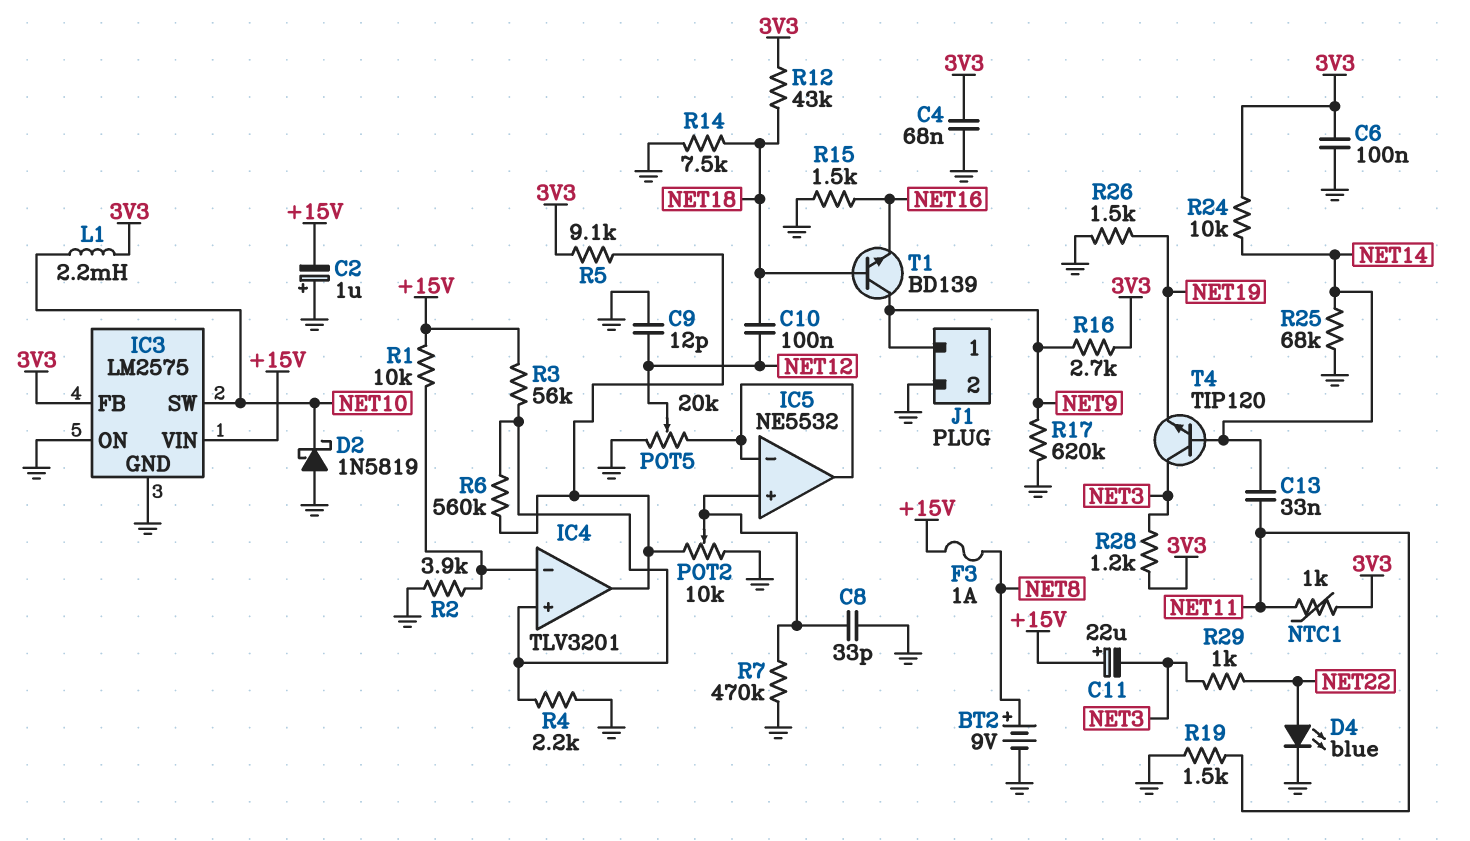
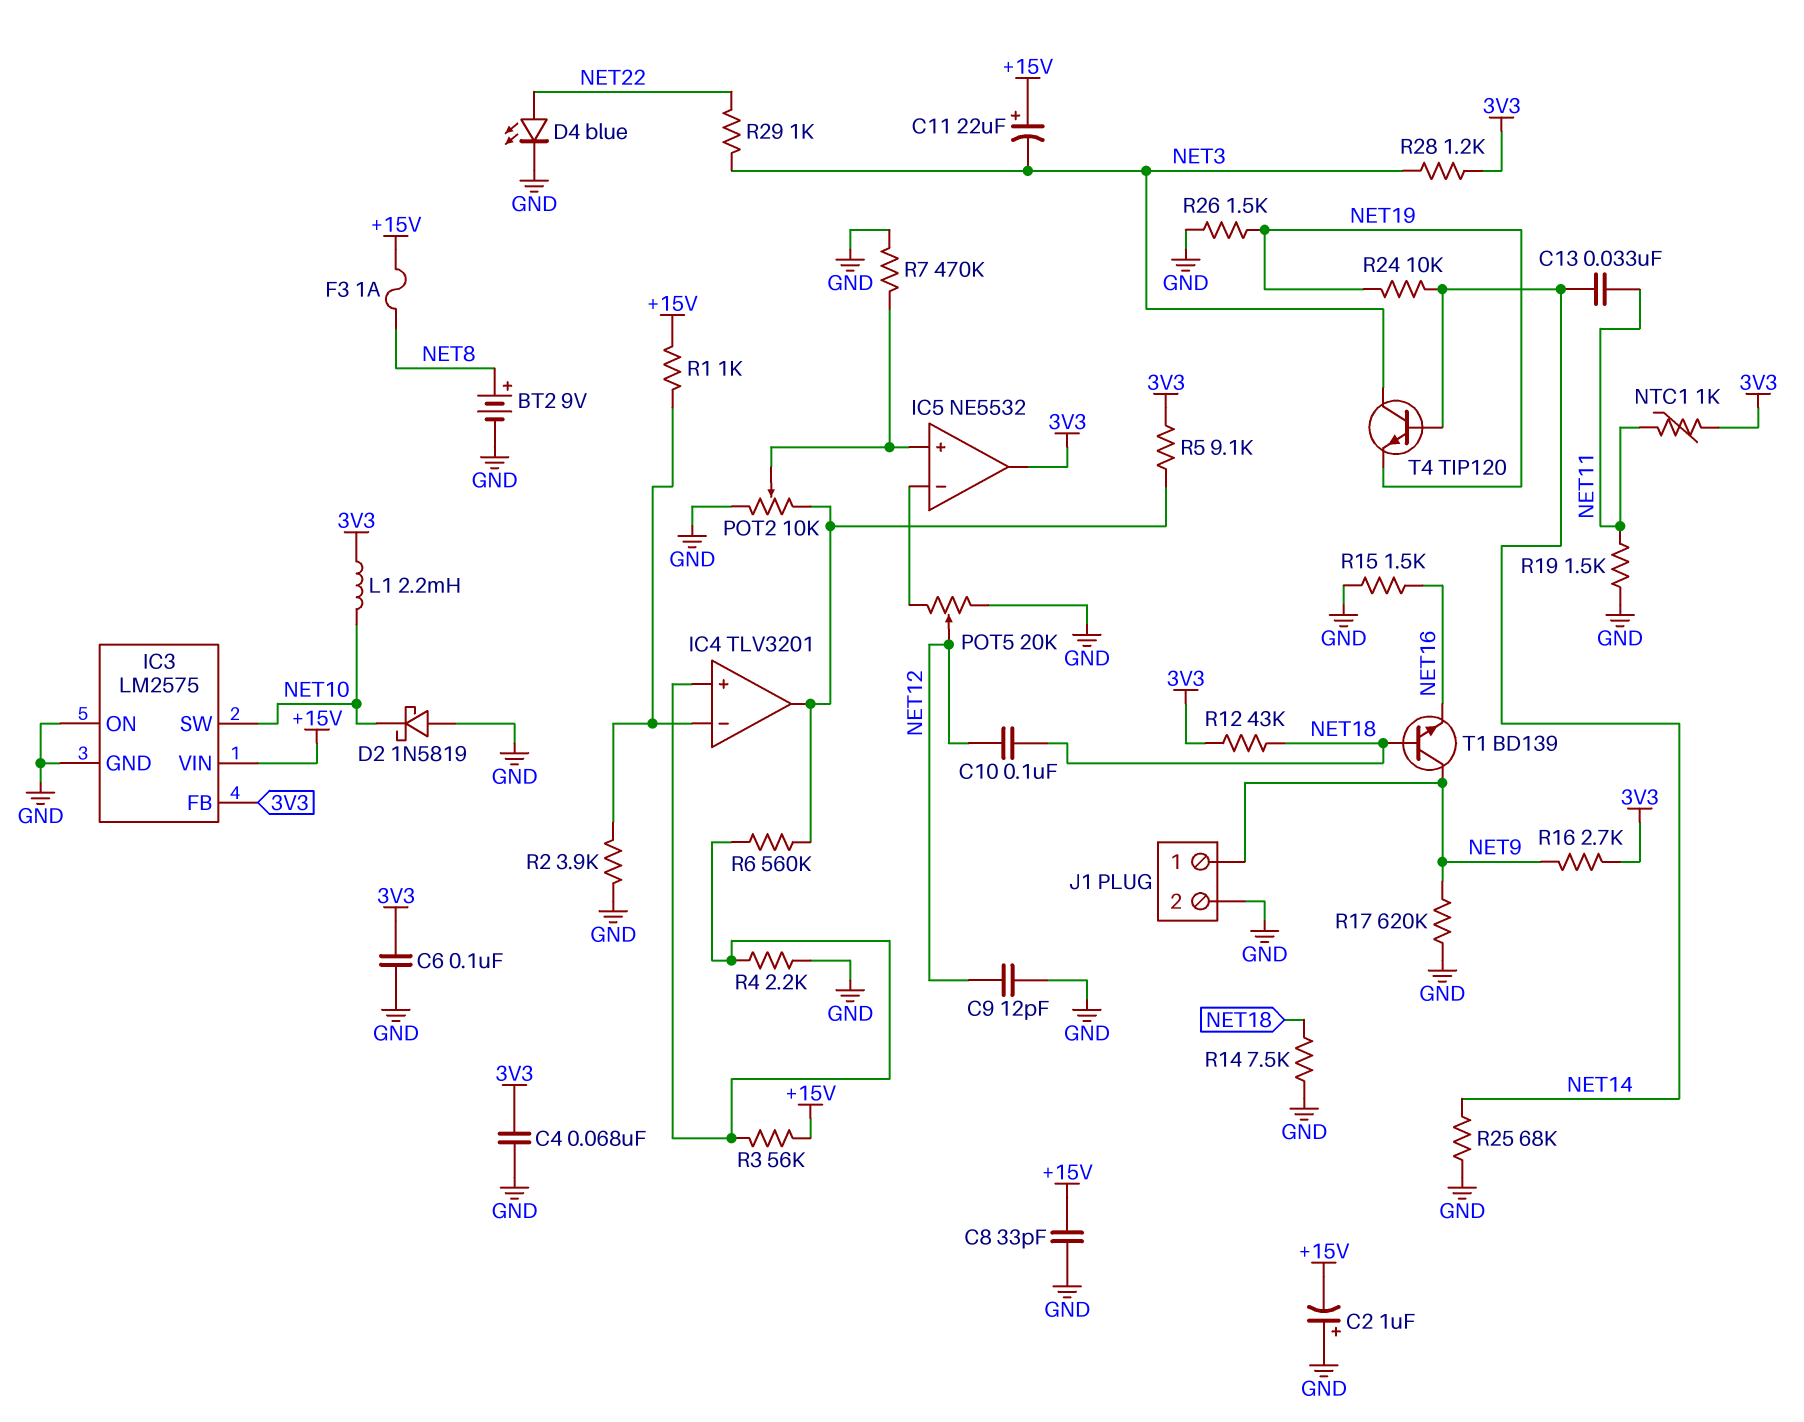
C8: 33pF (GND, IC5/in+) -> 33pF (+15V, GND)
IC5 pin out: IC5/in- -> 3V3
R1: 10k (+15V, IC4/in-) -> 1k (+15V, IC4/in-)
R24: 10k (3V3, NET14) -> 10k (NET14, NET19)

